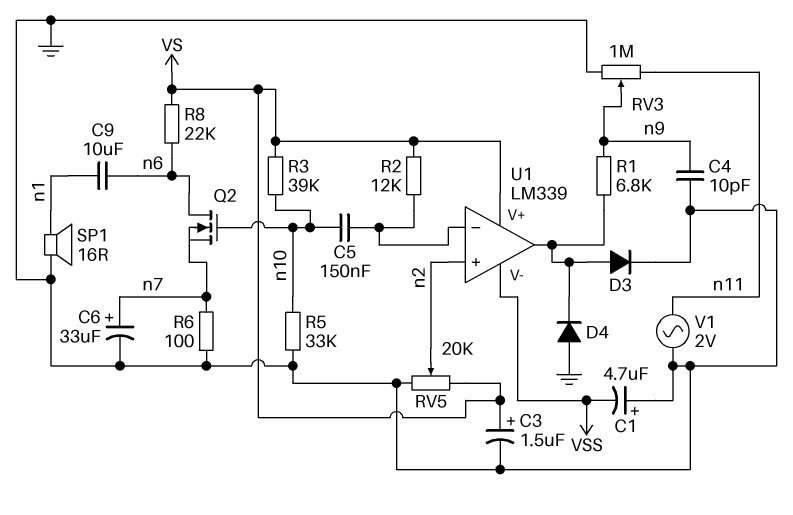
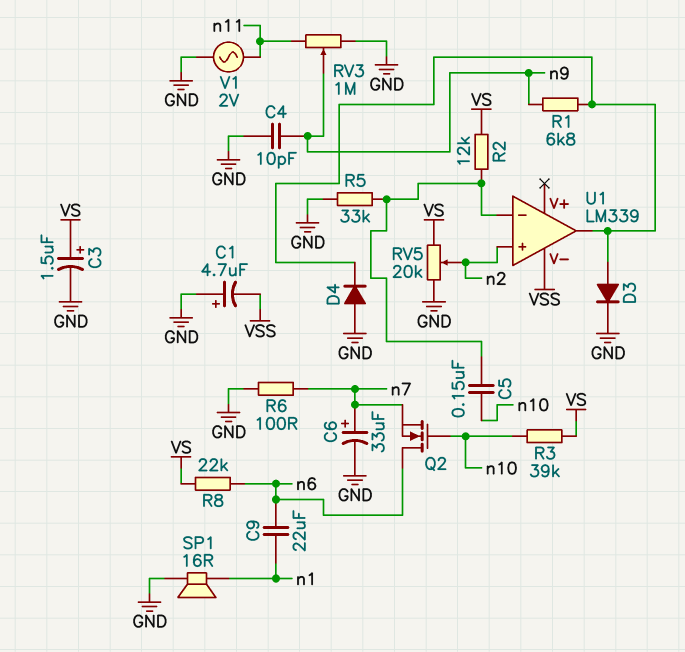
C9: 10uF (n1, n6) -> 22uF (n1, n6)
R5: 33k (GND, n10) -> 33k (GND, U1/in-)
U1 pin V+: VS -> none

